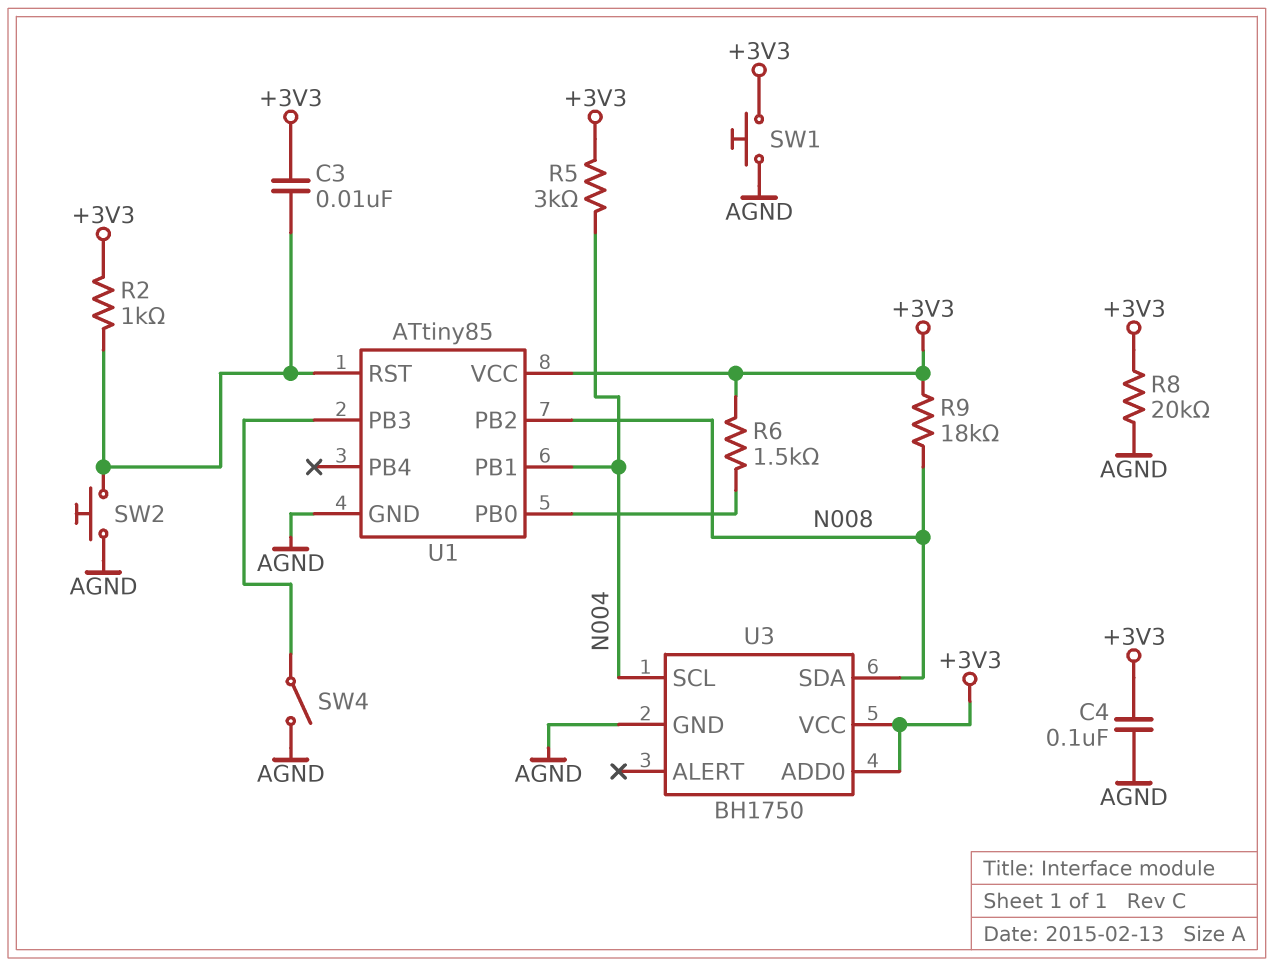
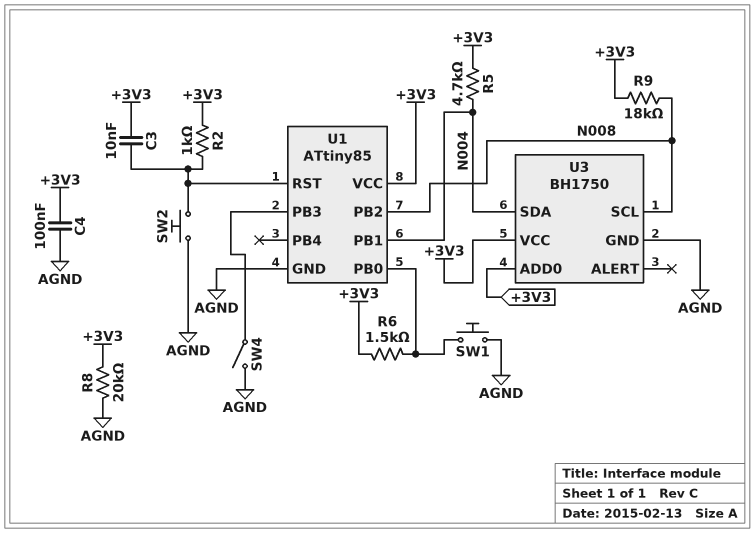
R5: 3k (+3V3, N004) -> 4.7k (+3V3, N004)
SW1: button (+3V3, AGND) -> button (AGND, U1/PB0)
U3 pin SCL: N004 -> N008
U3 pin SDA: N008 -> N004

